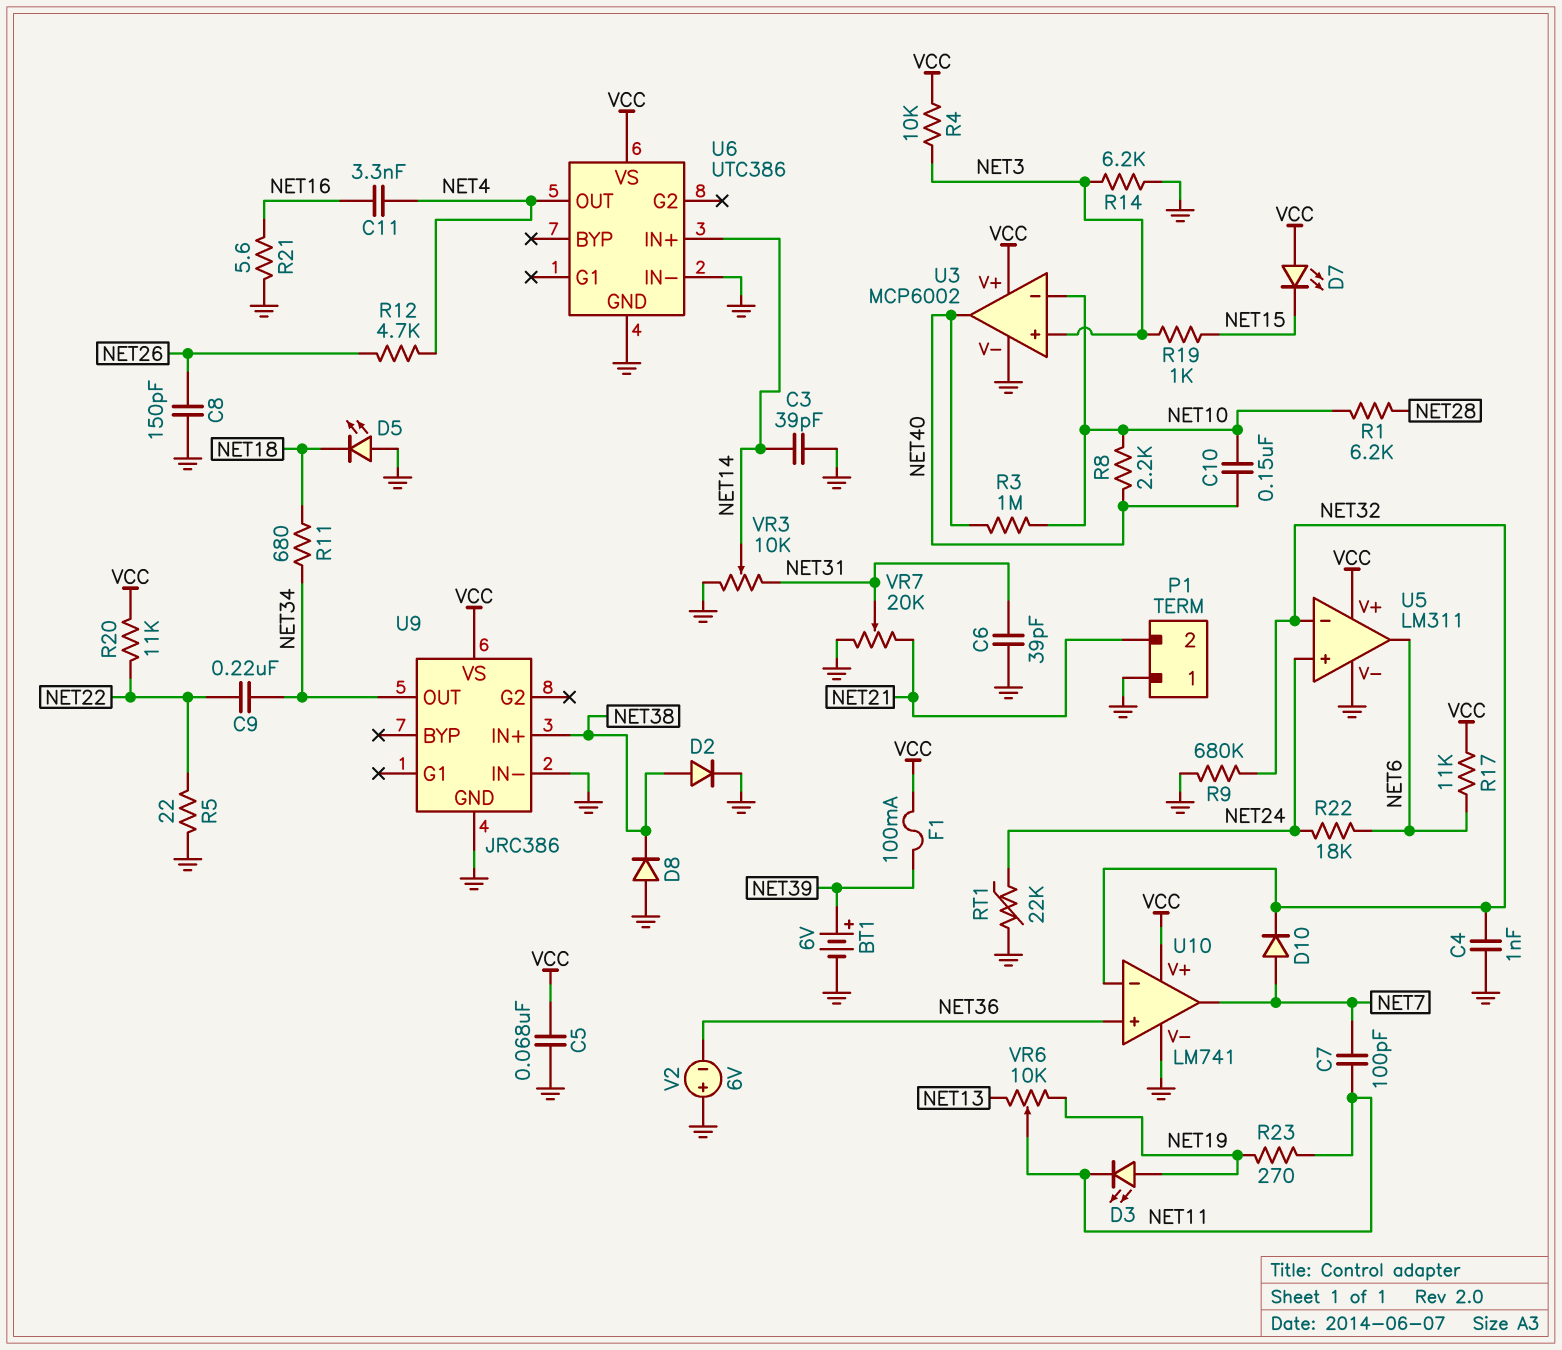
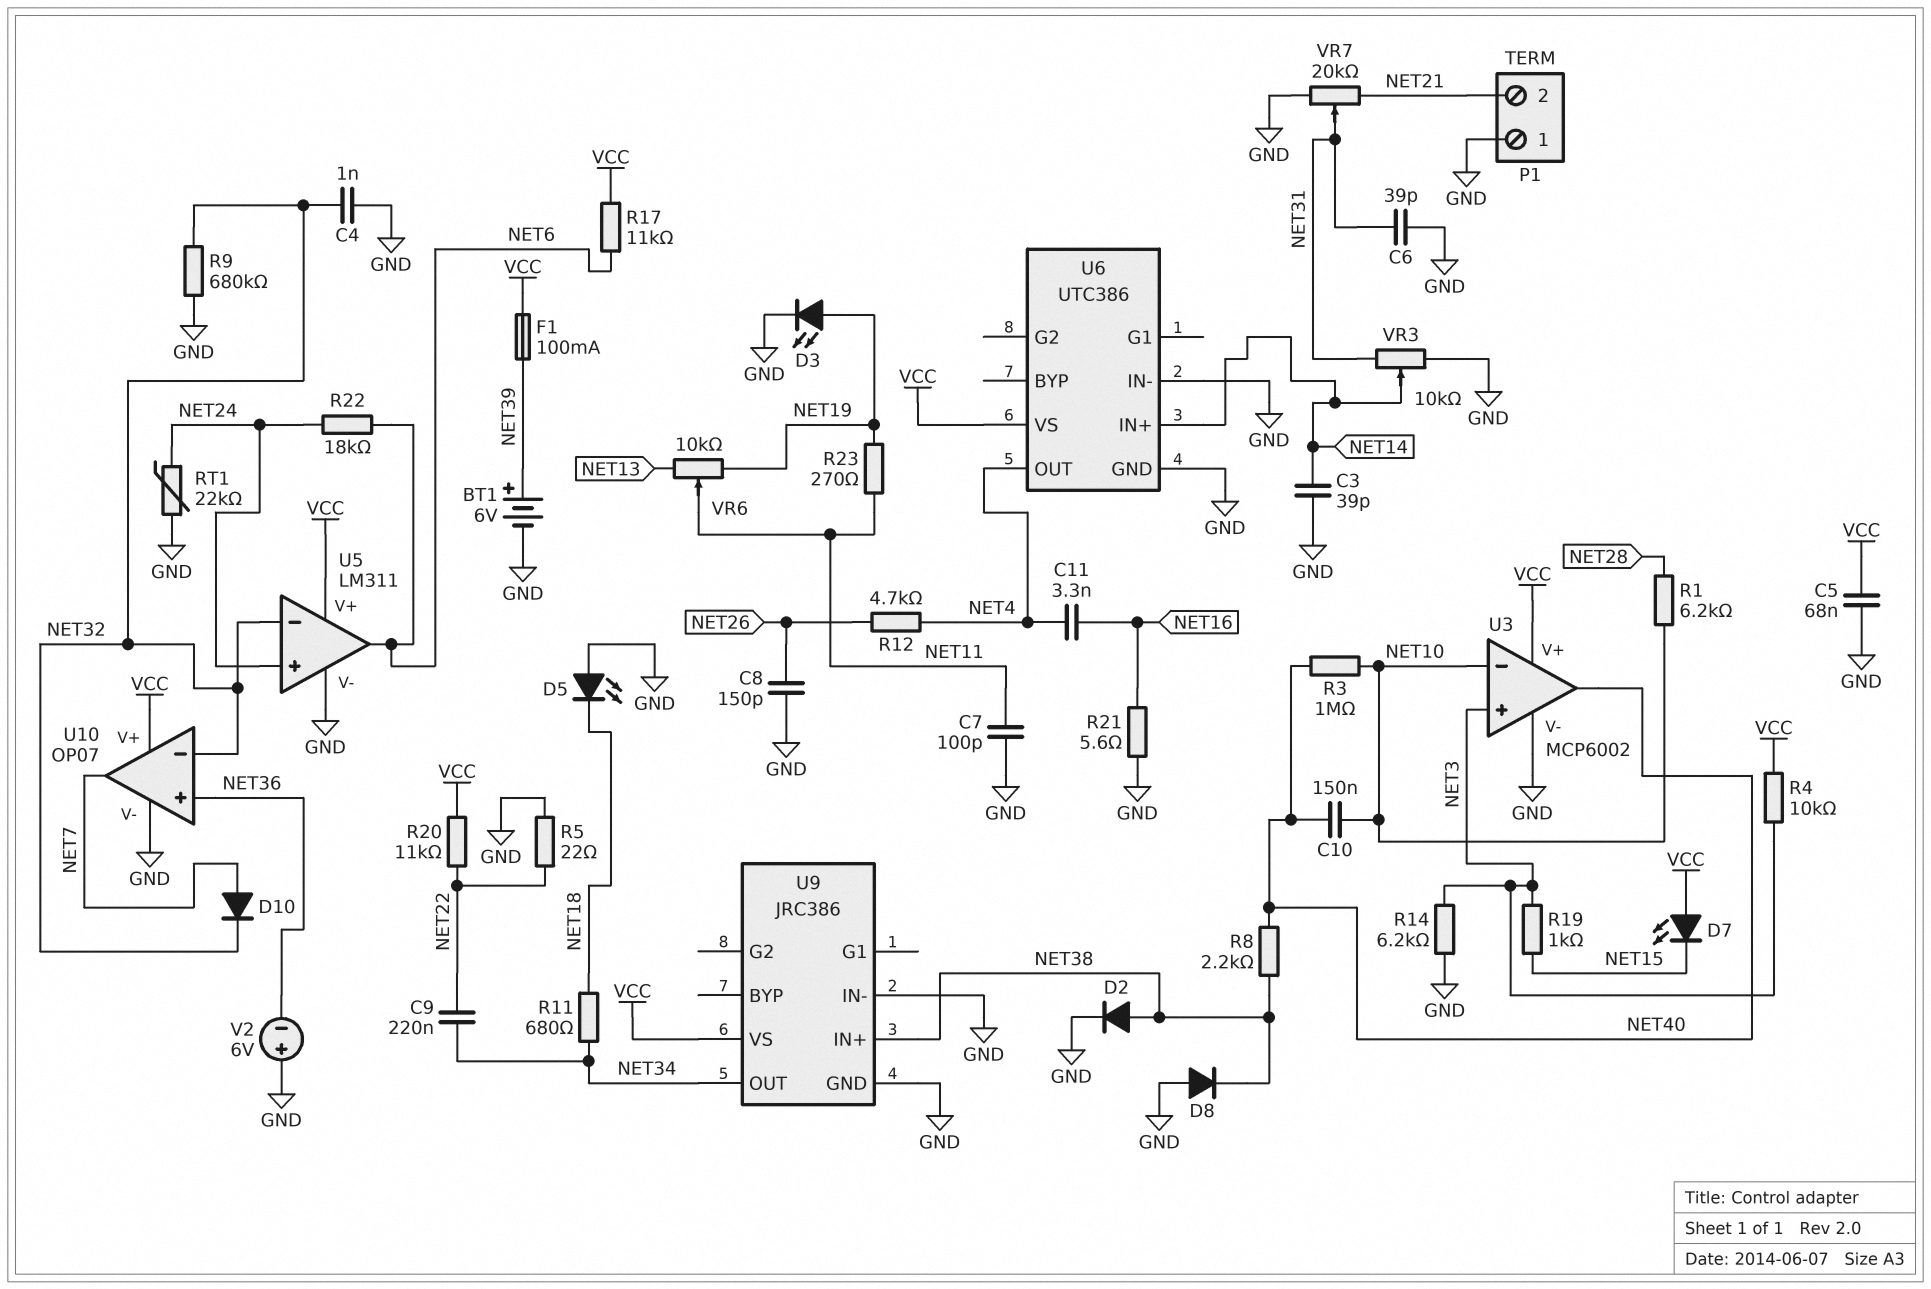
C7: 100pF (NET7, NET11) -> 100pF (GND, NET11)
D3: LED (A NET19, K NET11) -> LED (A NET19, K GND)
R8: 2.2k (NET10, NET40) -> 2.2k (NET38, NET40)
U10: LM741 -> OP07

